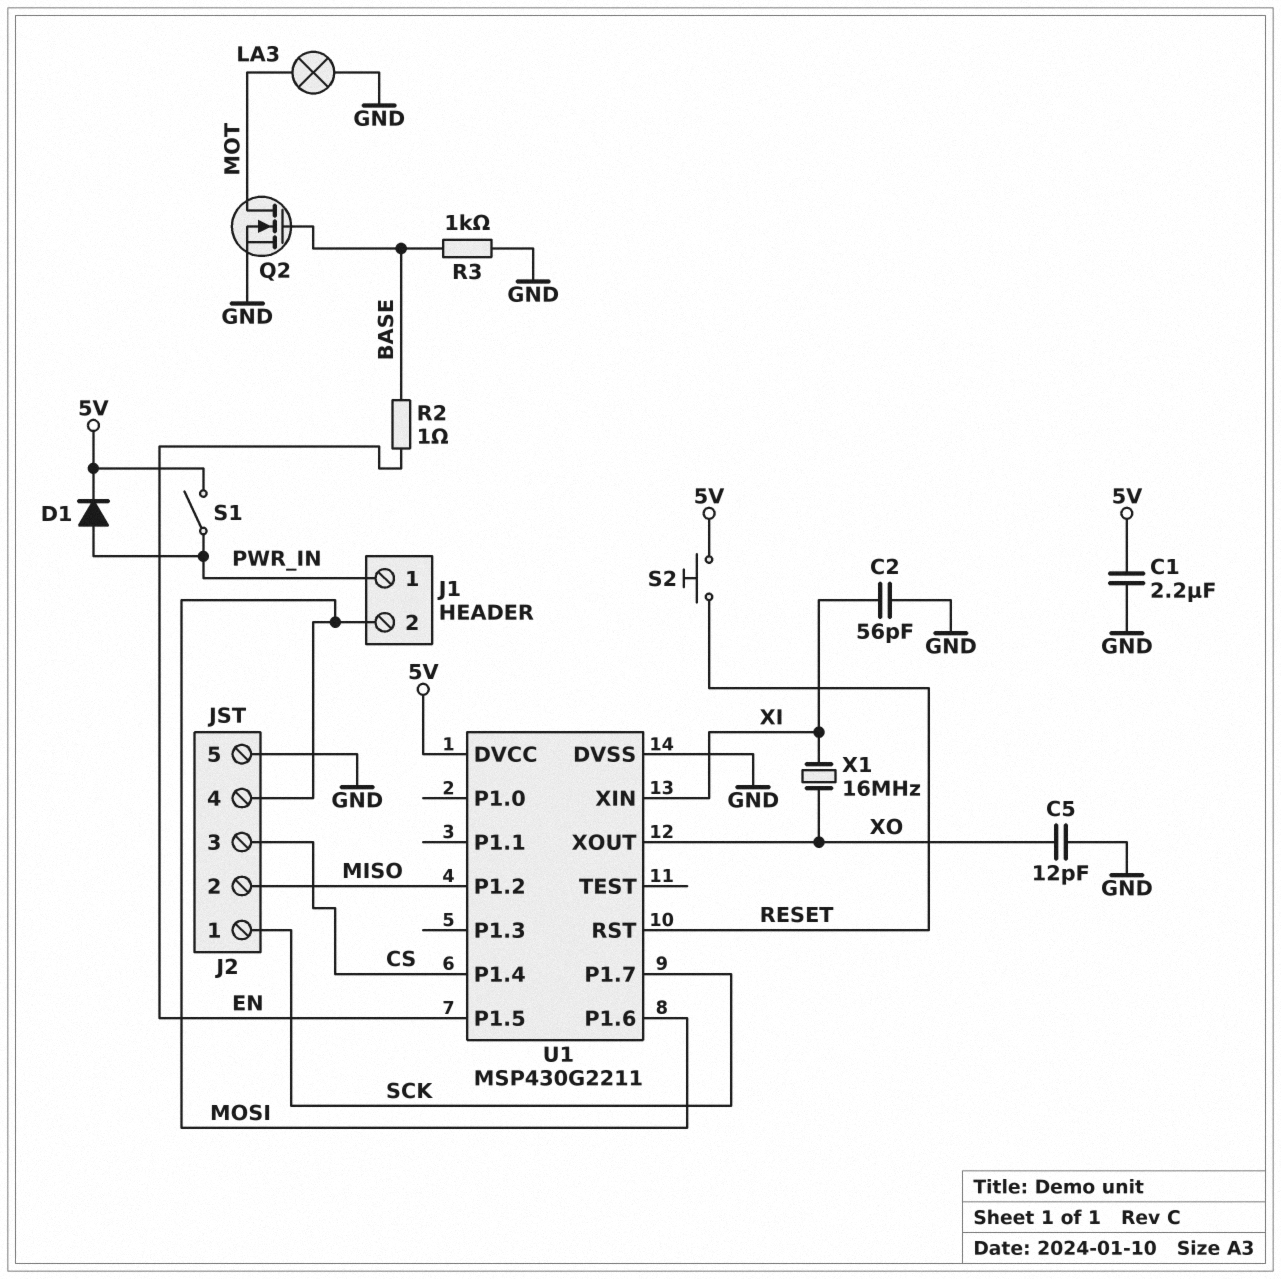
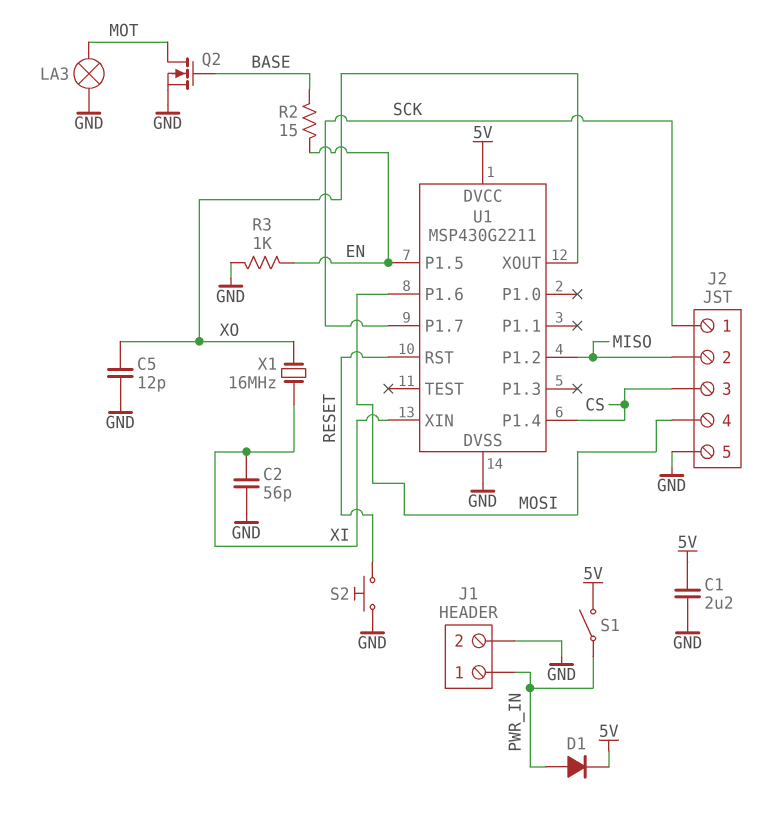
J1 pin 2: MOSI -> GND
R2: 1 (BASE, EN) -> 15 (BASE, EN)
R3: 1k (BASE, GND) -> 1k (EN, GND)
S2: button (5V, RESET) -> button (GND, RESET)

